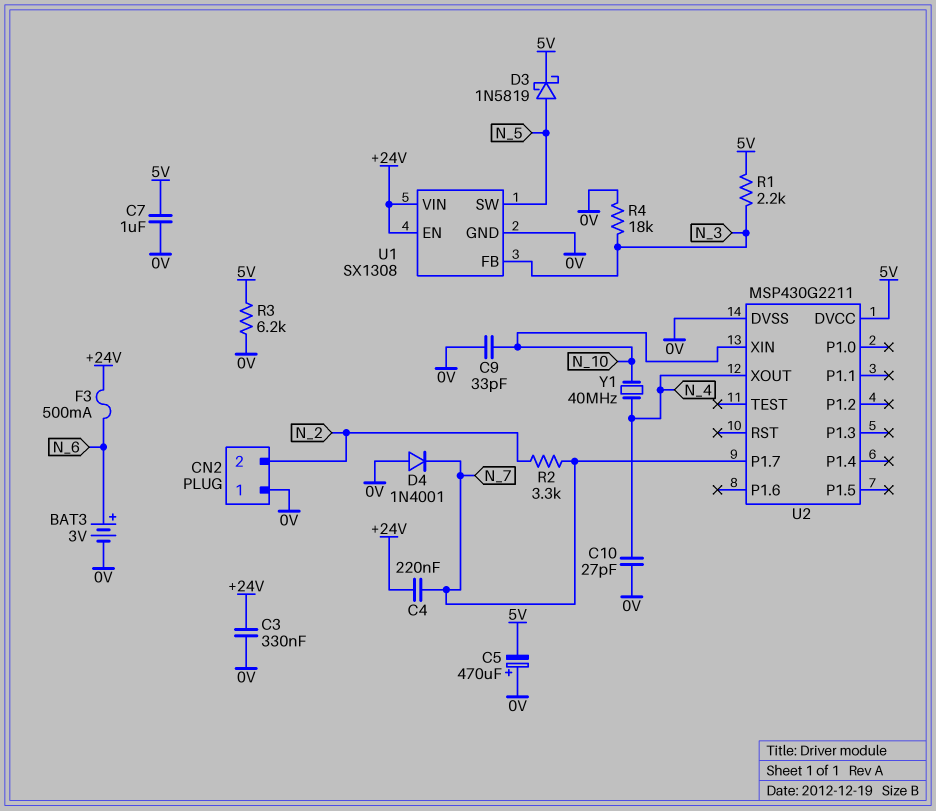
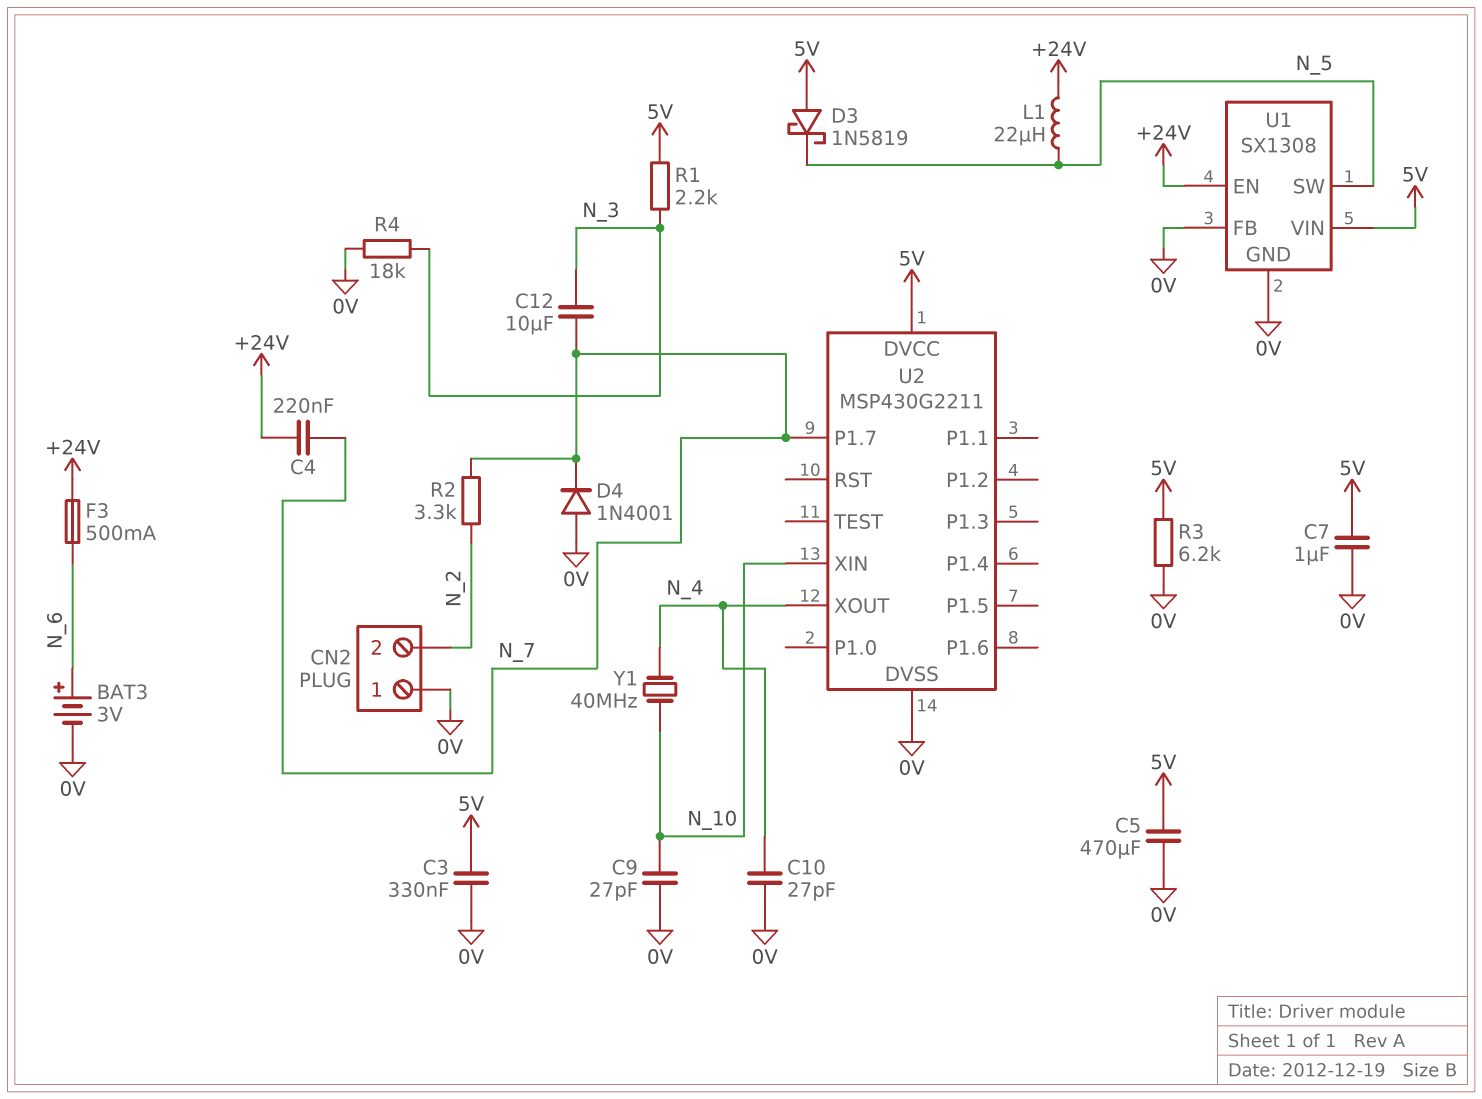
C3: 330nF (+24V, 0V) -> 330nF (0V, 5V)
C5: 470uF (plus 0V, minus 5V) -> 470uF (0V, 5V)
C9: 33pF (0V, N_10) -> 27pF (0V, N_10)
C12: none -> 10uF (N_3, N_7)
D3: schottky 1N5819 (A N_5, K 5V) -> schottky 1N5819 (A 5V, K N_5)
L1: none -> 22uH (+24V, N_5)
U1 pin FB: N_3 -> 0V
U1 pin VIN: +24V -> 5V

